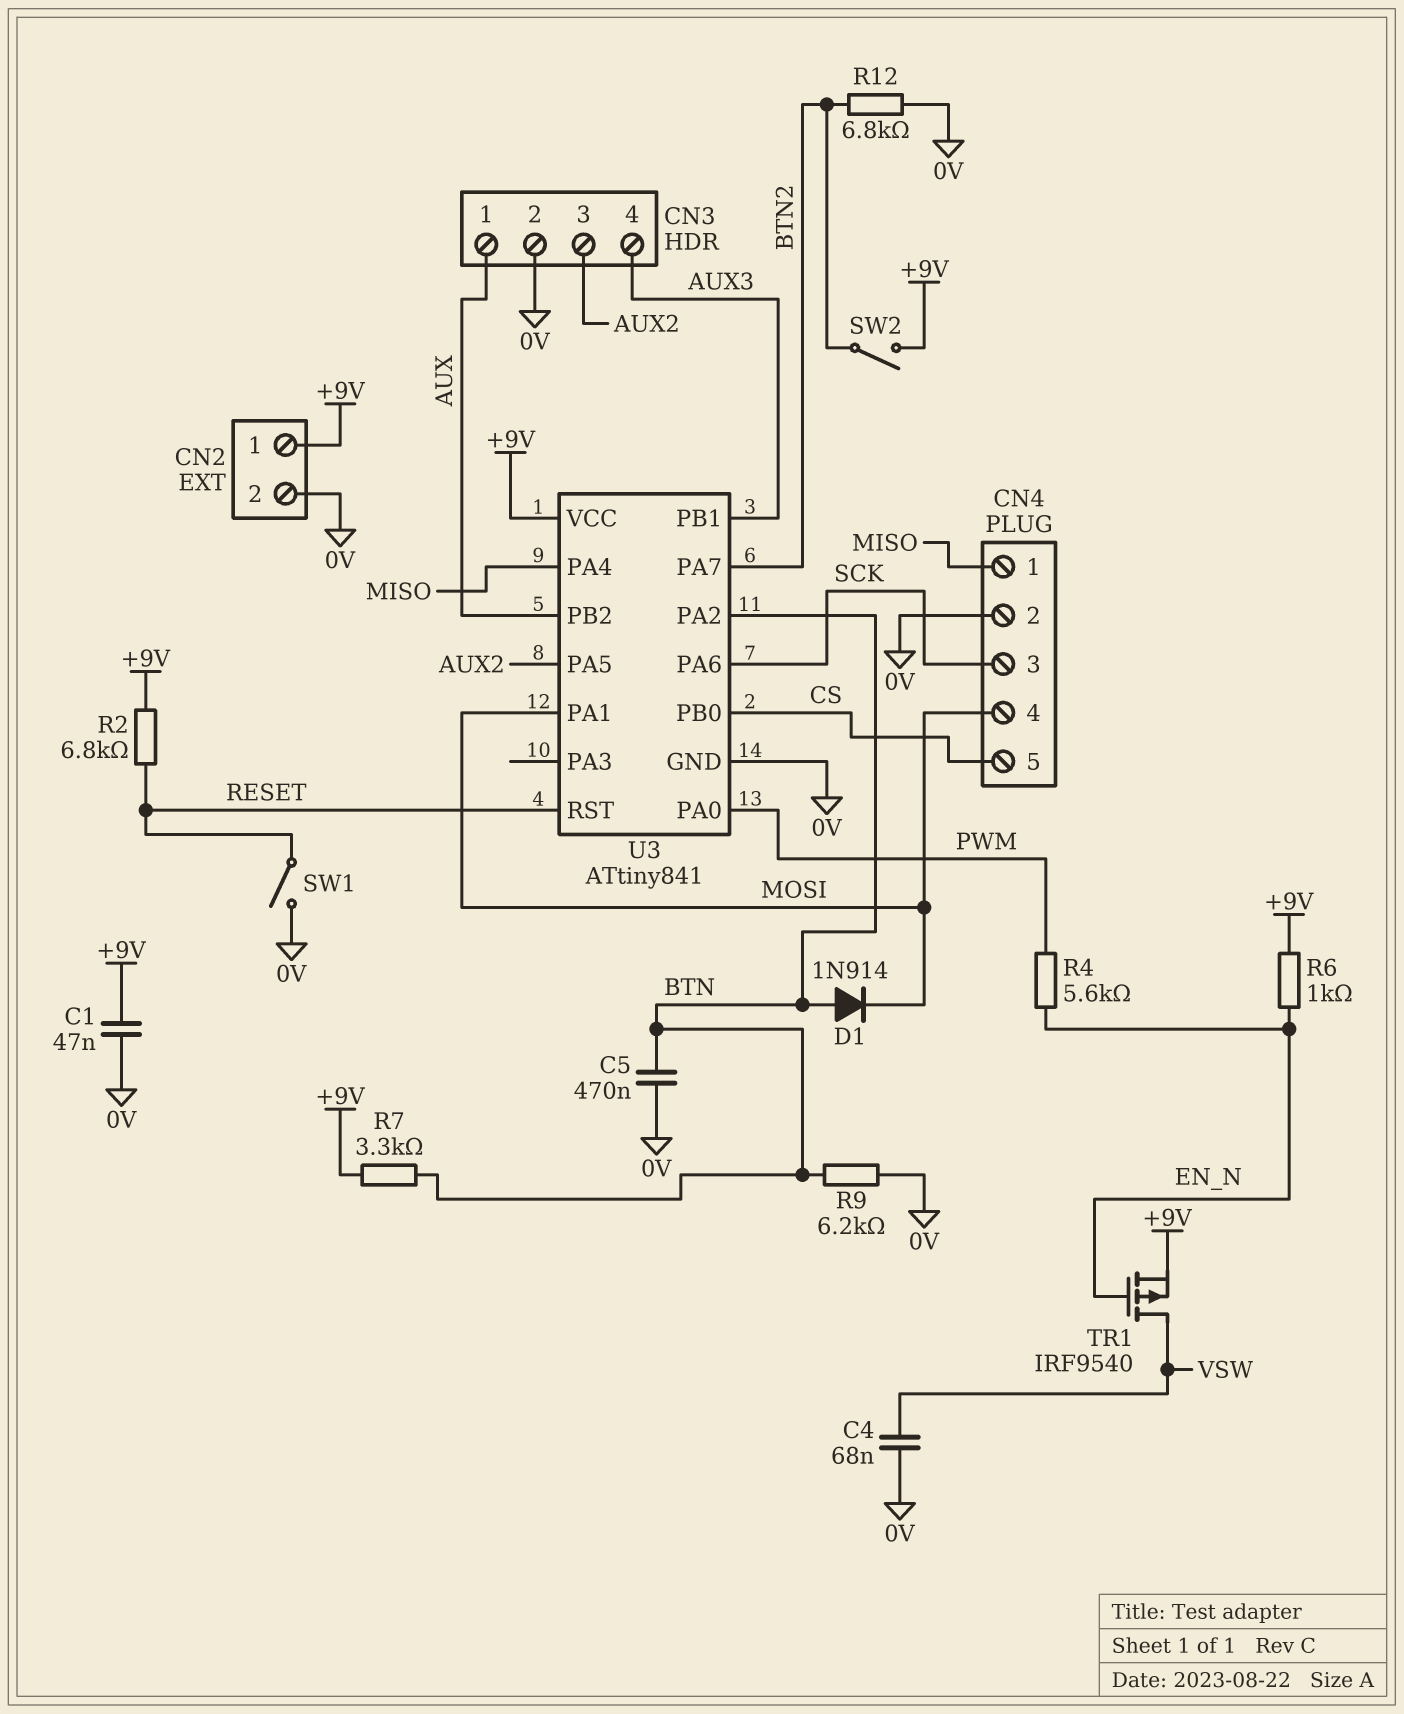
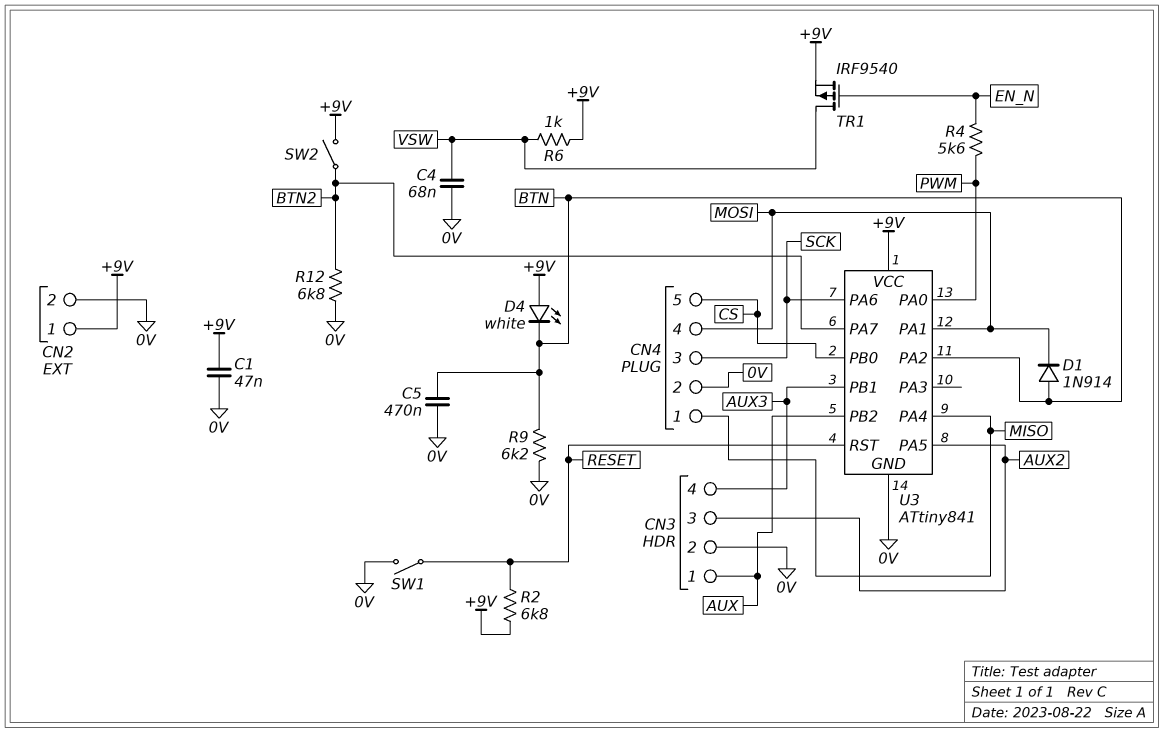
D4: none -> LED white (A +9V, K BTN)
R6: 1k (+9V, EN_N) -> 1k (+9V, VSW)
R7: 3.3k (+9V, BTN) -> none

